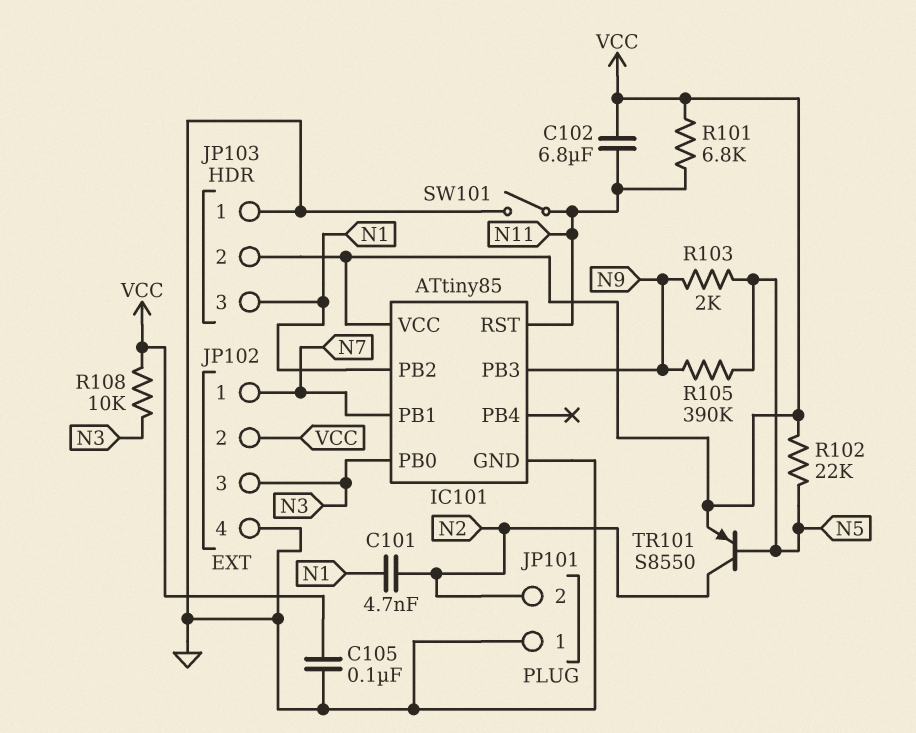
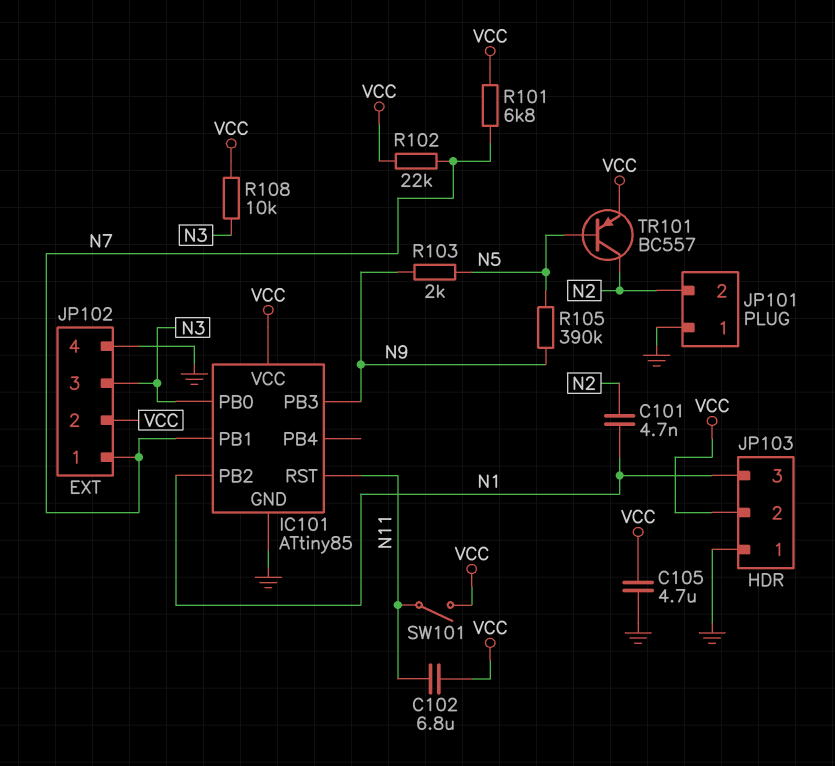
C105: 100nF (GND, VCC) -> 4.7uF (GND, VCC)
R101: 6.8k (N11, VCC) -> 6.8k (N7, VCC)
R102: 22k (N5, VCC) -> 22k (N7, VCC)
SW101: switch (GND, N11) -> switch (N11, VCC)
TR101: PNP S8550 (B N5, C N2, E VCC) -> PNP BC557 (B N5, C N2, E VCC)

